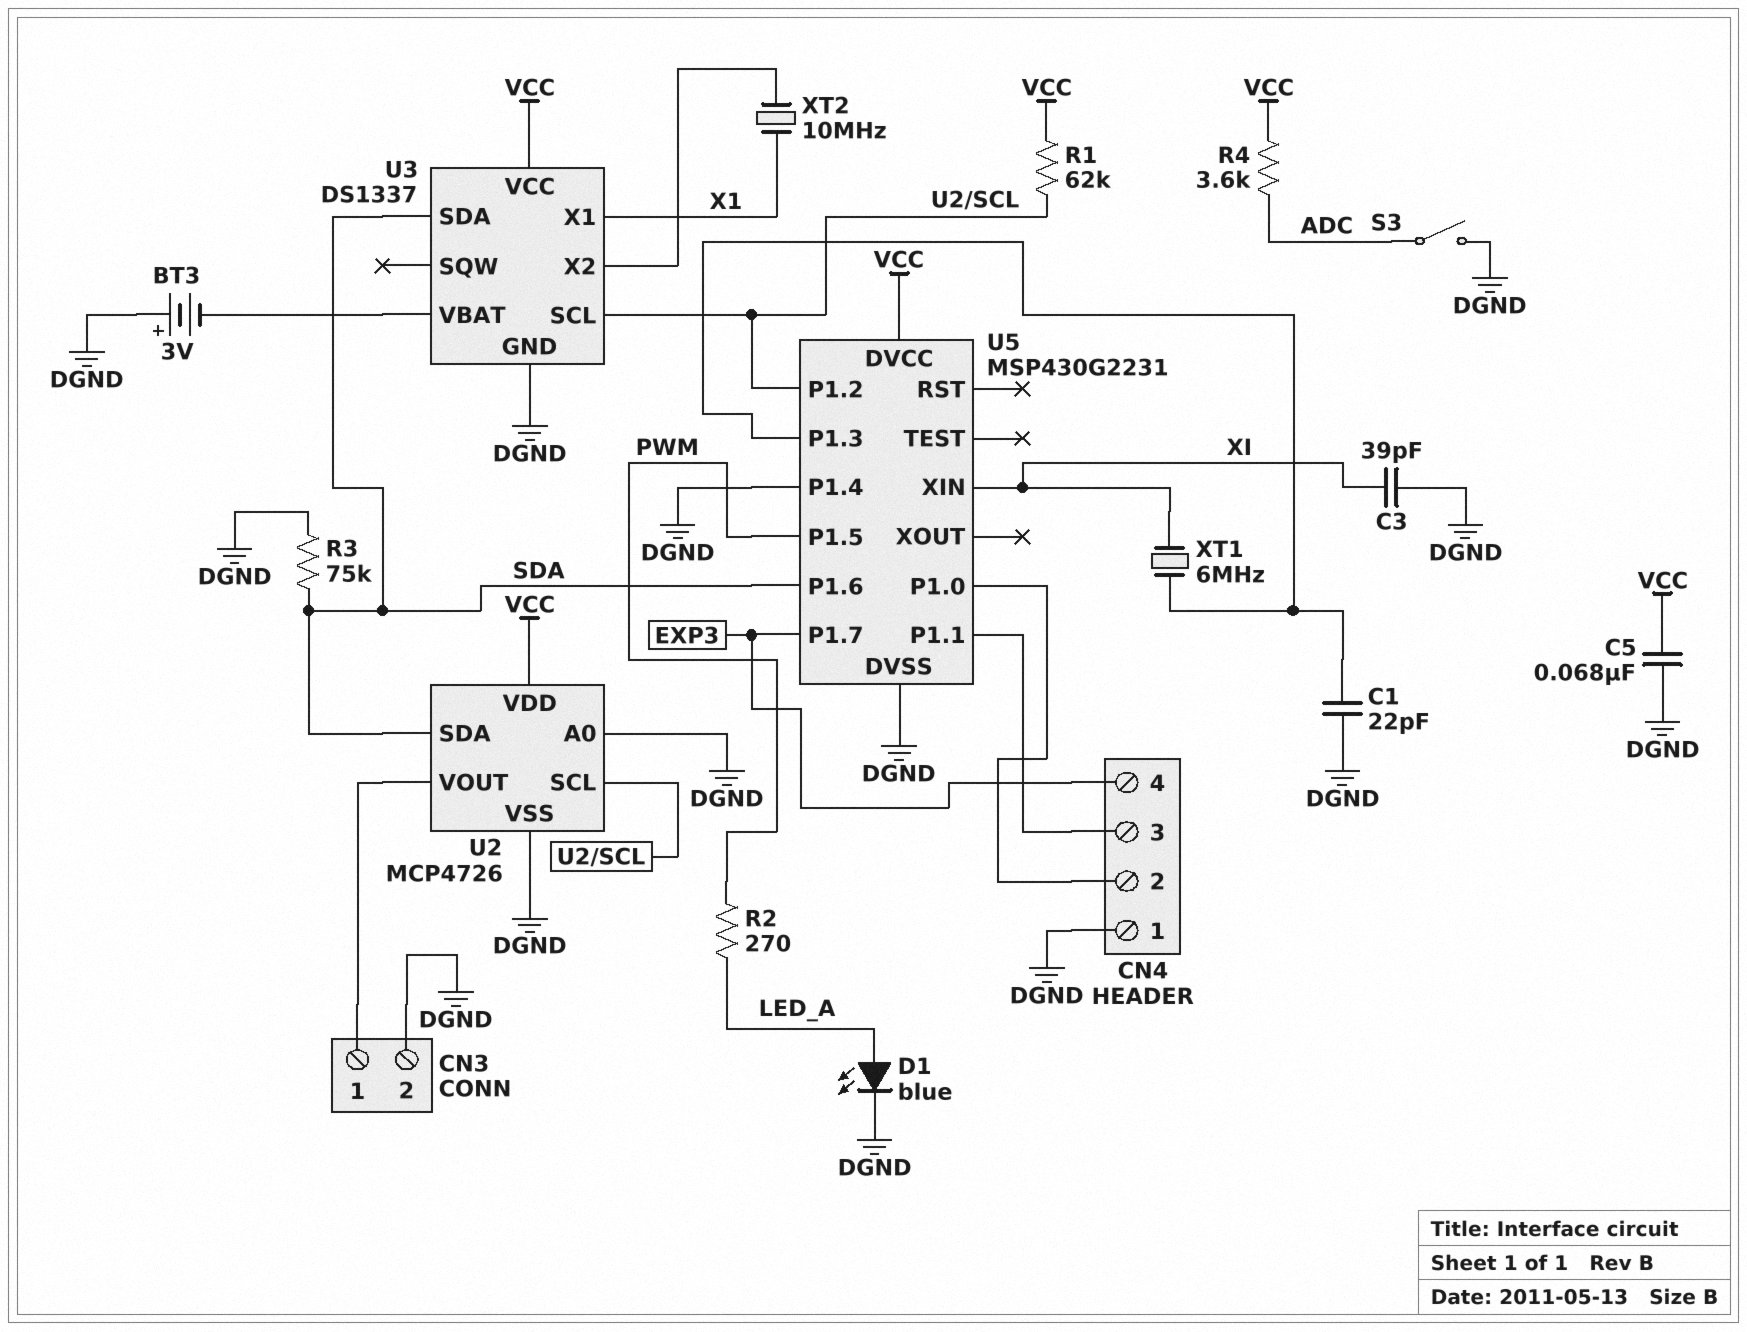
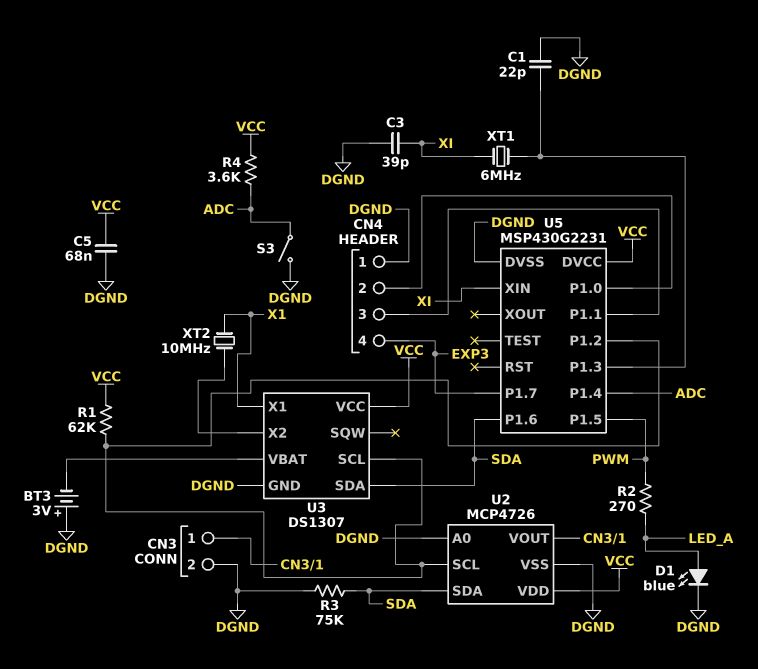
U3: DS1337 -> DS1307
U5 pin P1.4: DGND -> ADC

